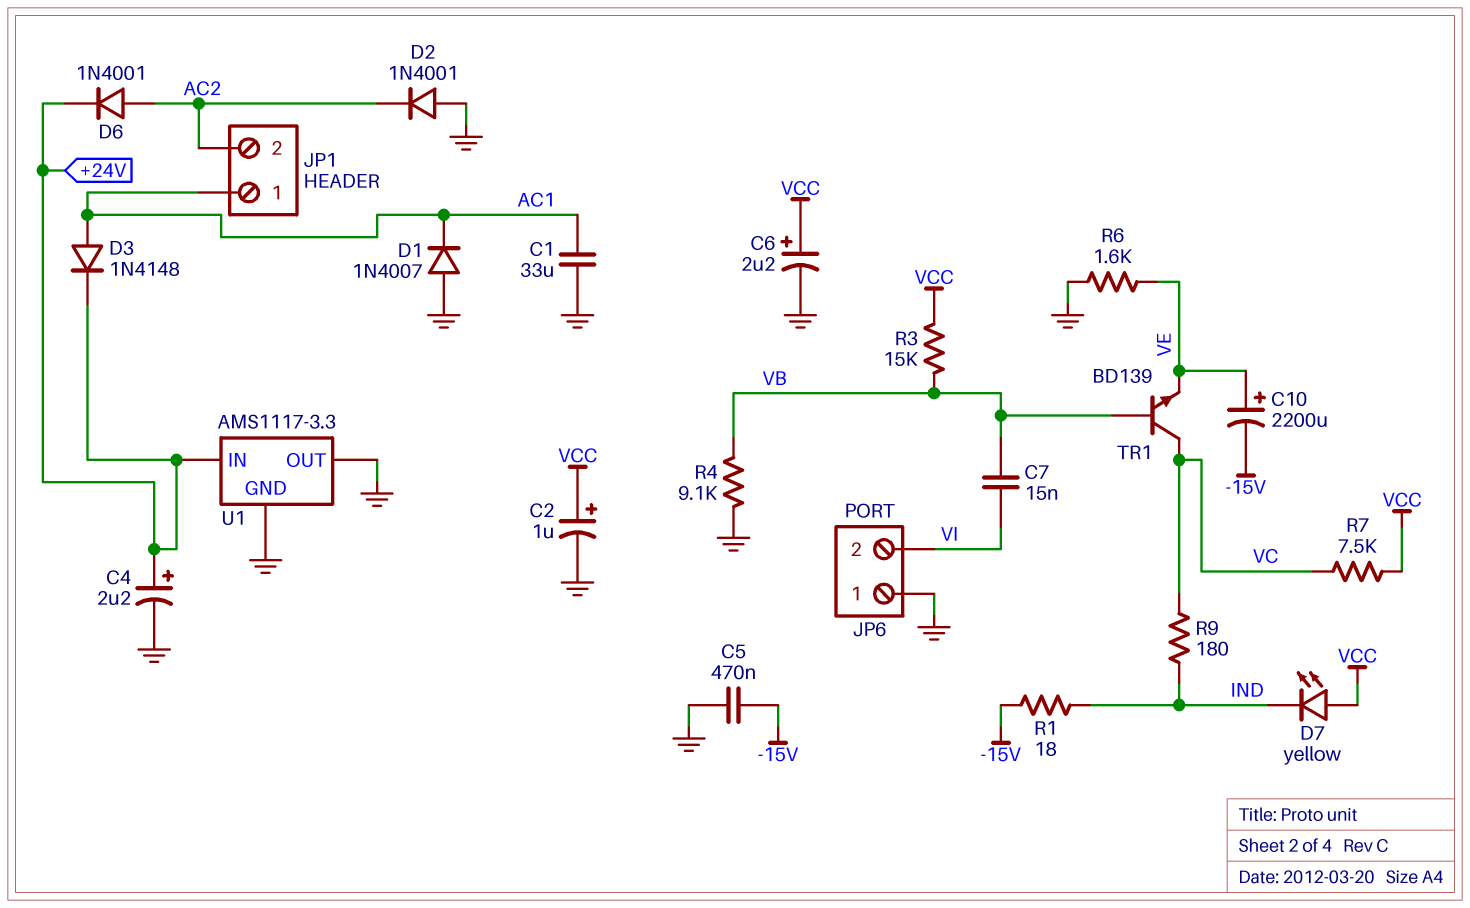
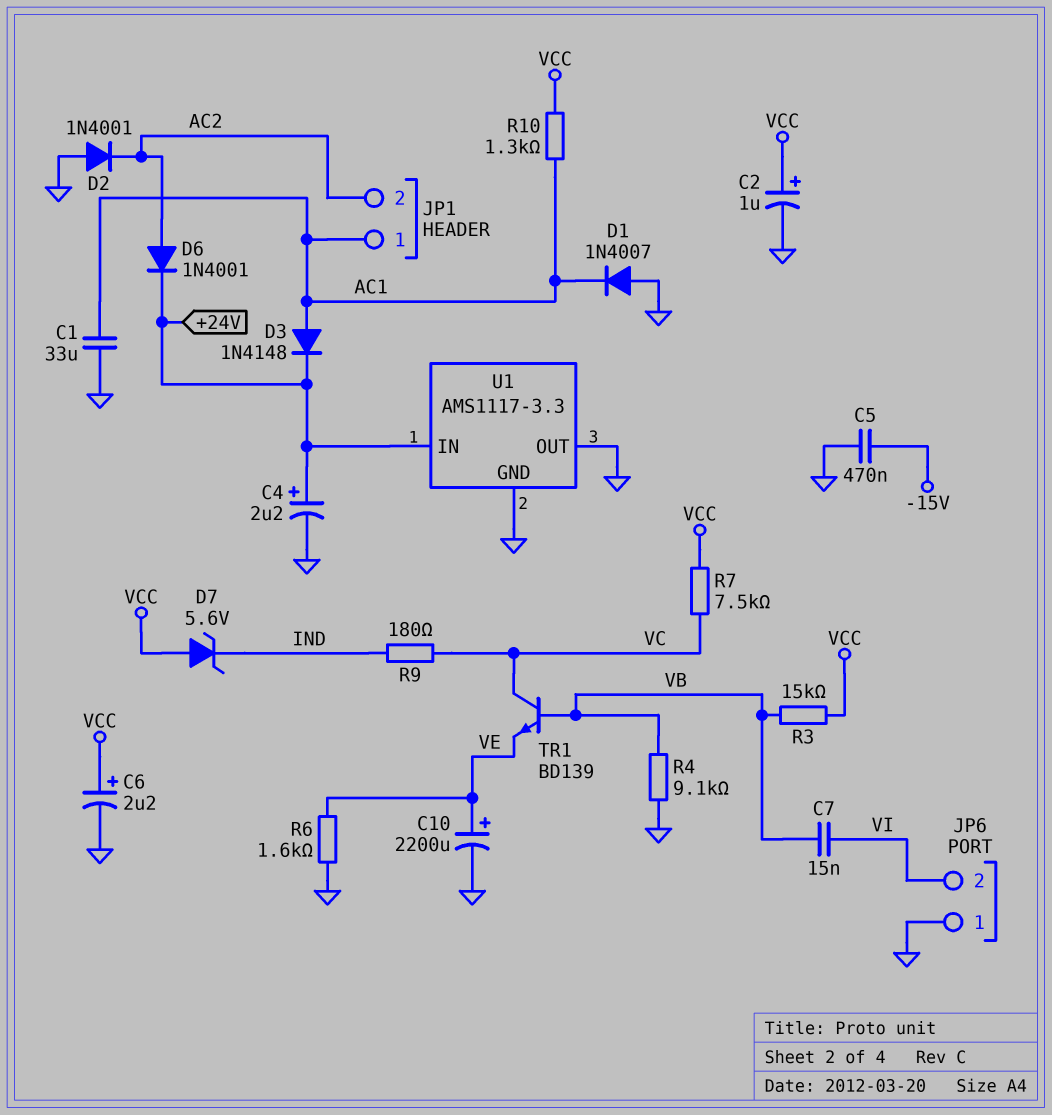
C10: 2200uF (plus VE, minus -15V) -> 2200uF (plus VE, minus GND)
D7: LED yellow (A VCC, K IND) -> zener 5.6V (A VCC, K IND)
R1: 18 (-15V, IND) -> none
R10: none -> 1.3k (AC1, VCC)

